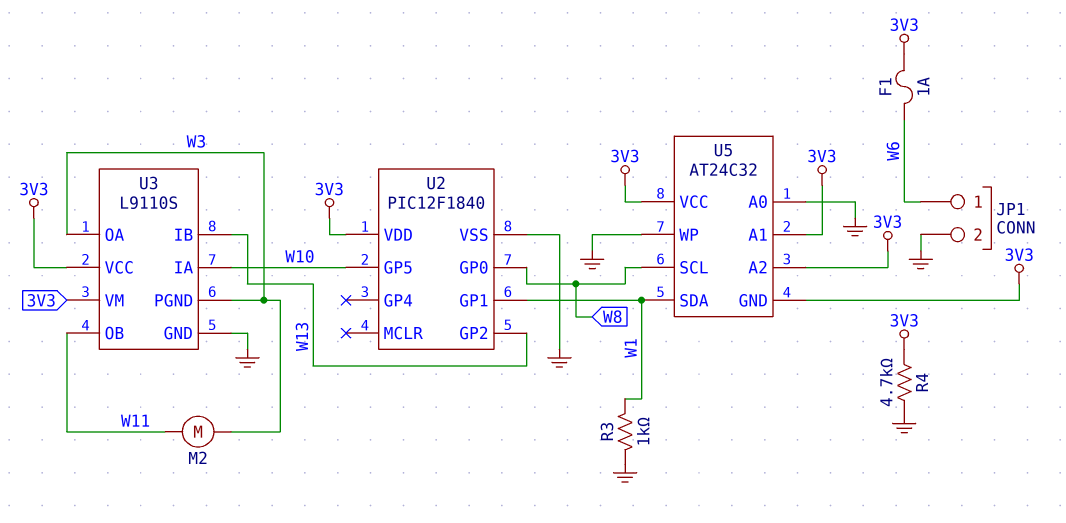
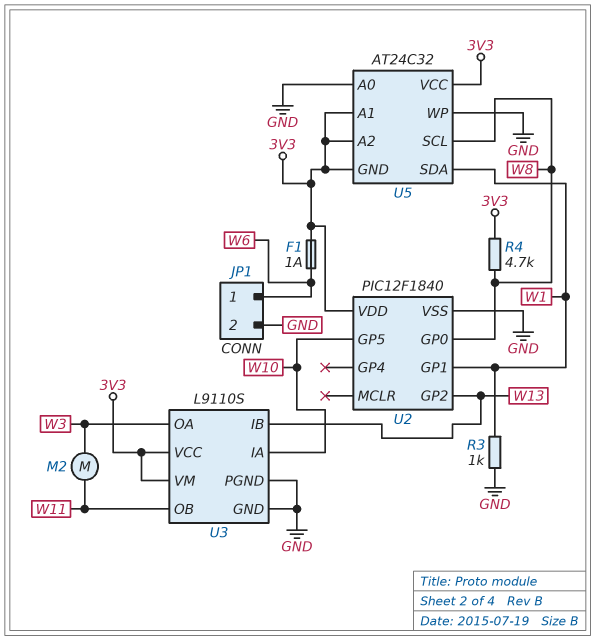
R4: 4.7k (3V3, GND) -> 4.7k (3V3, W8)
U3 pin PGND: W3 -> GND

